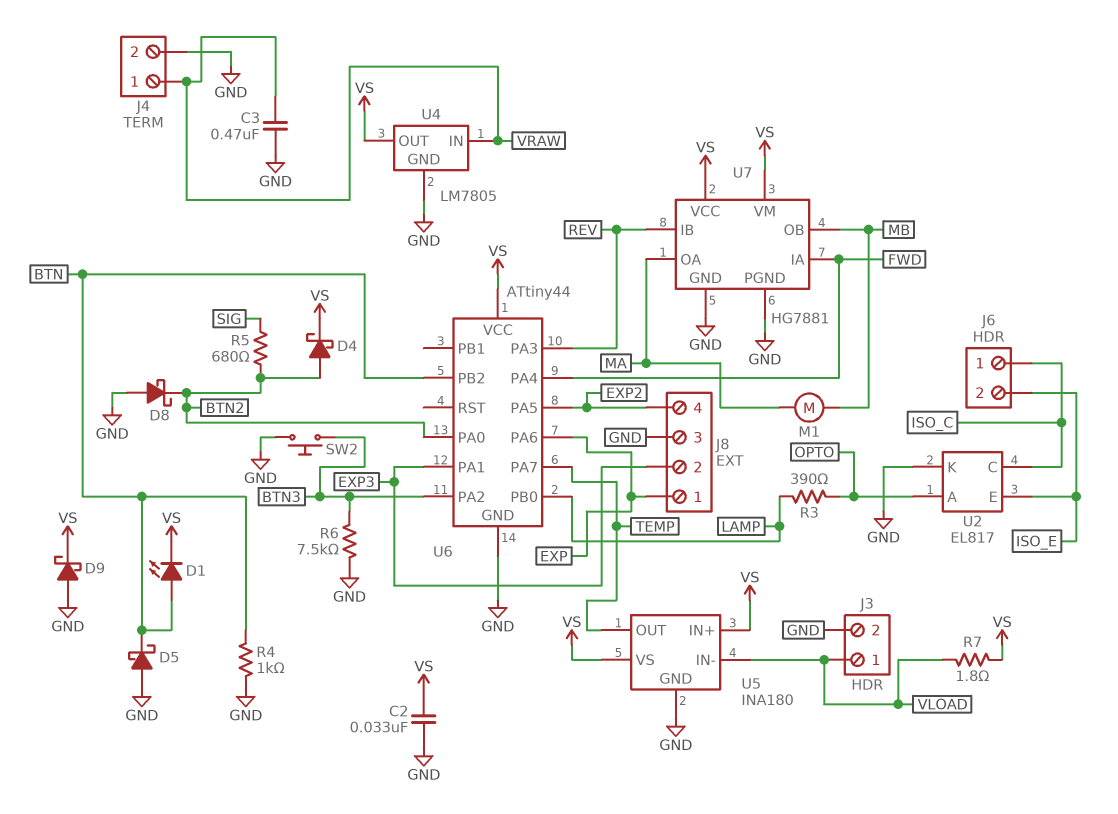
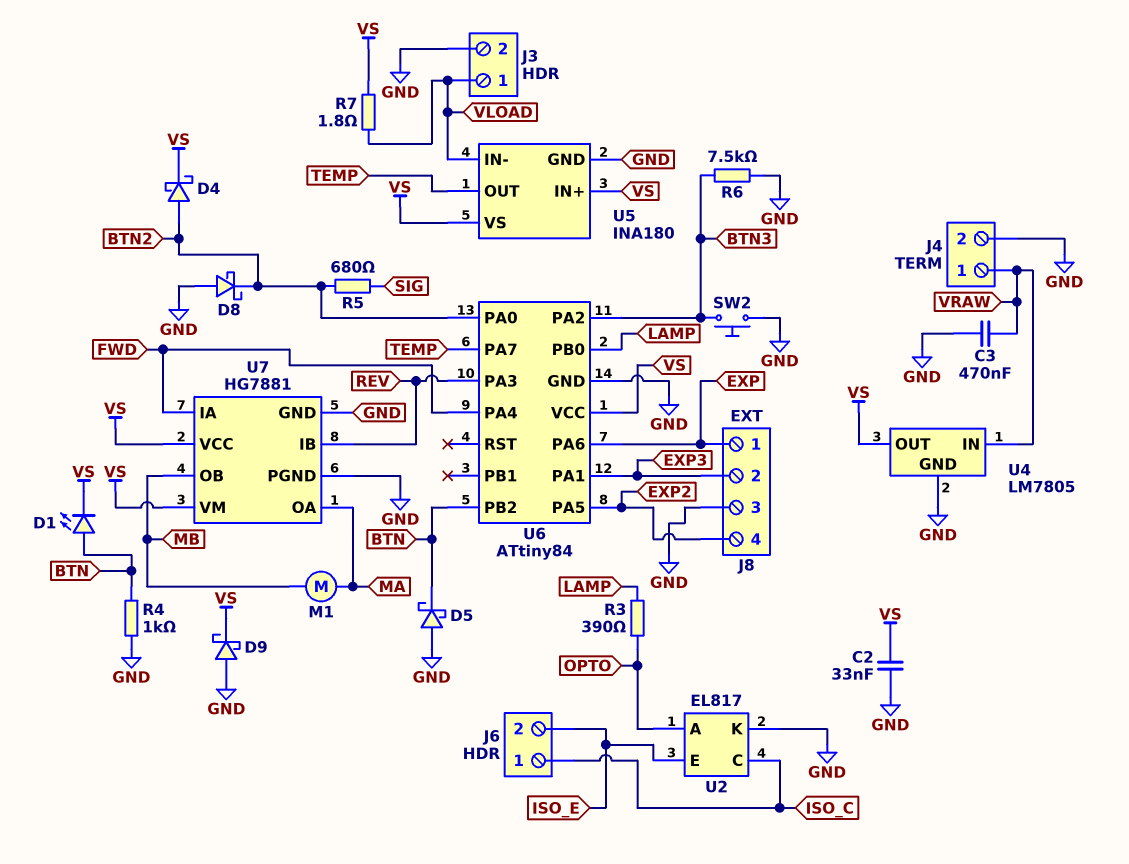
U6: ATtiny44 -> ATtiny84

